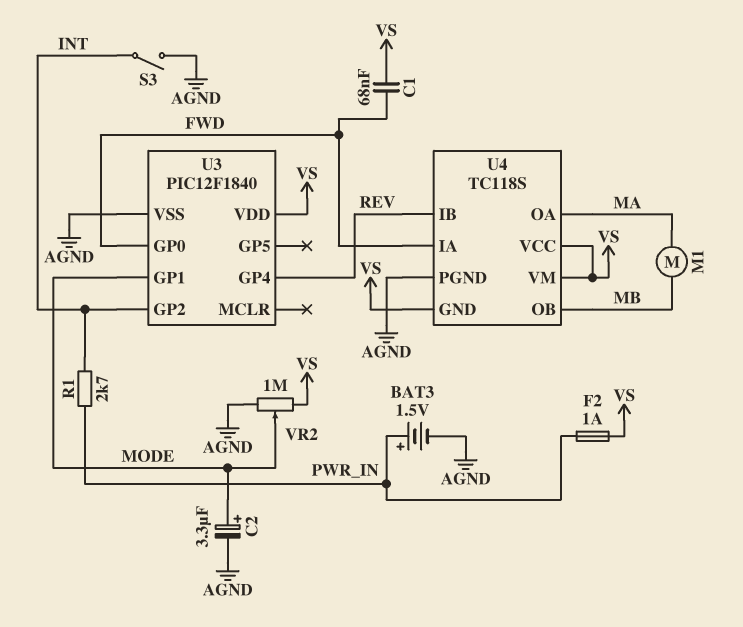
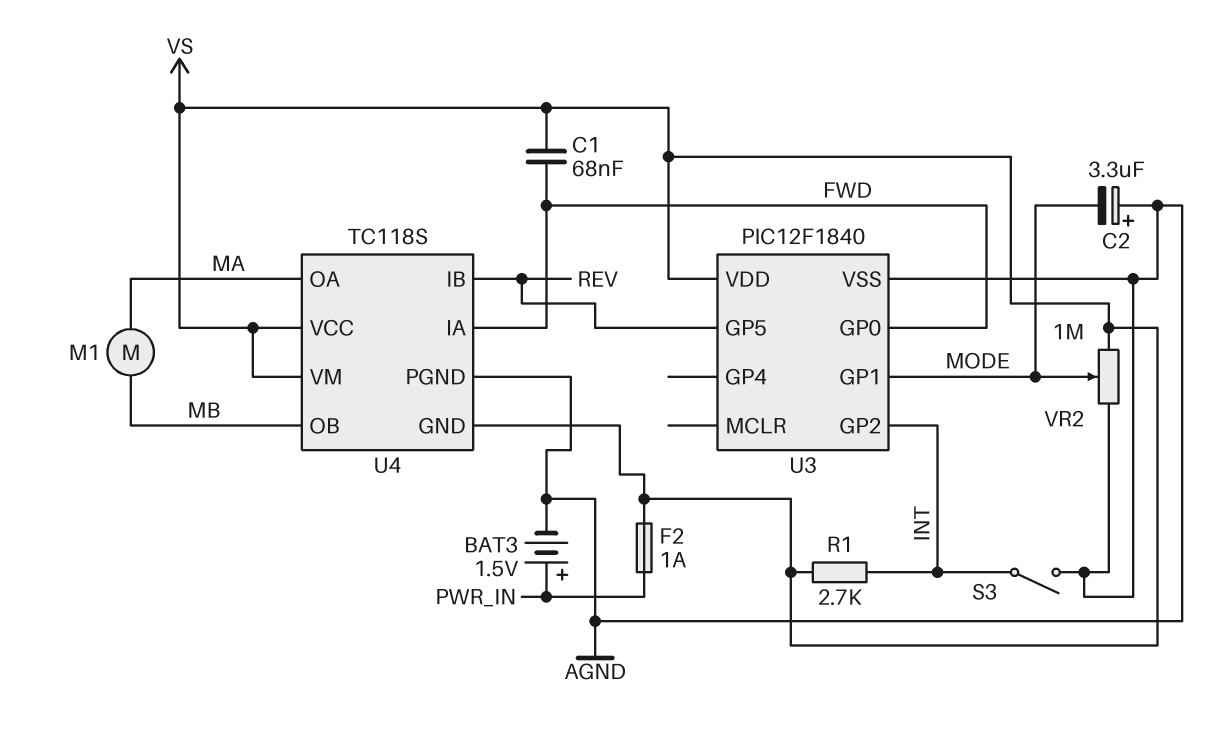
C2: 3.3uF (plus MODE, minus AGND) -> 3.3uF (plus AGND, minus MODE)
R1: 2.7k (INT, PWR_IN) -> 2.7k (INT, VS)
U3 pin GP4: REV -> none
U3 pin GP5: none -> REV

